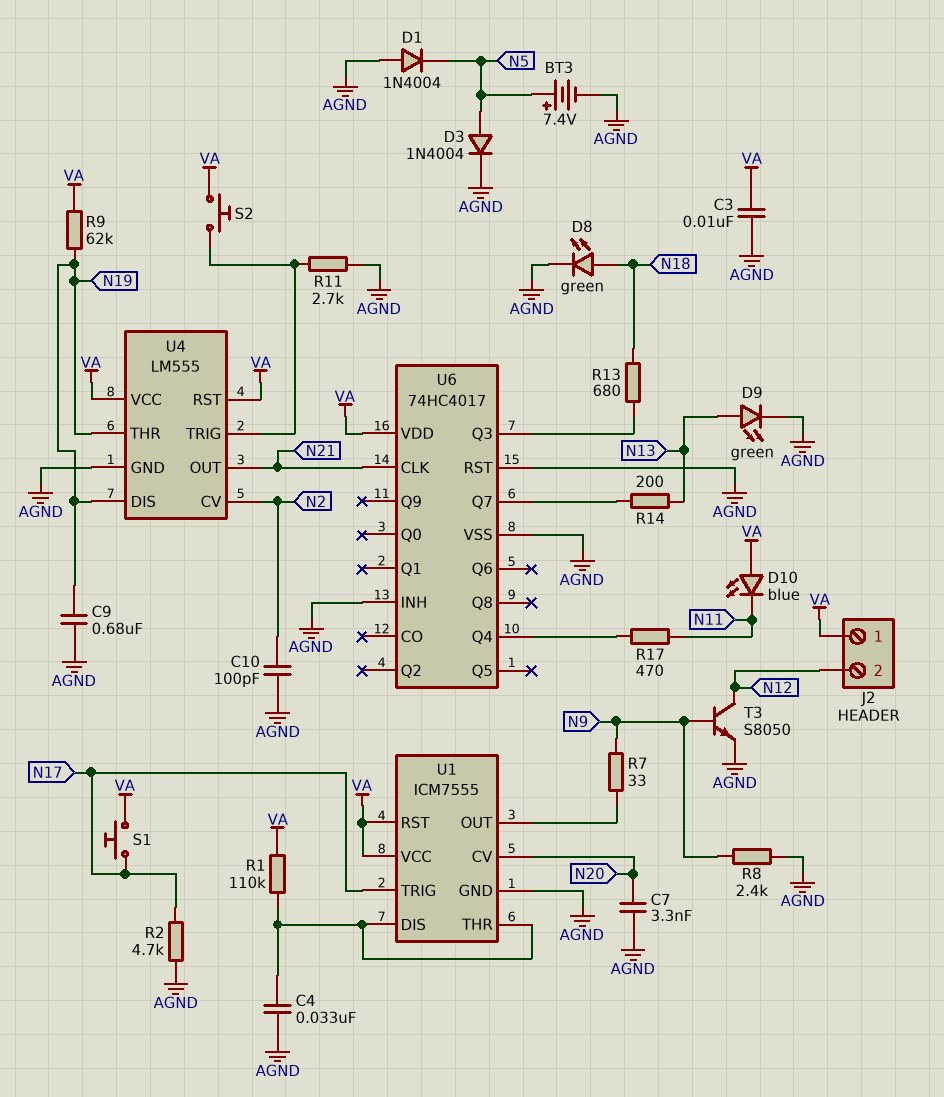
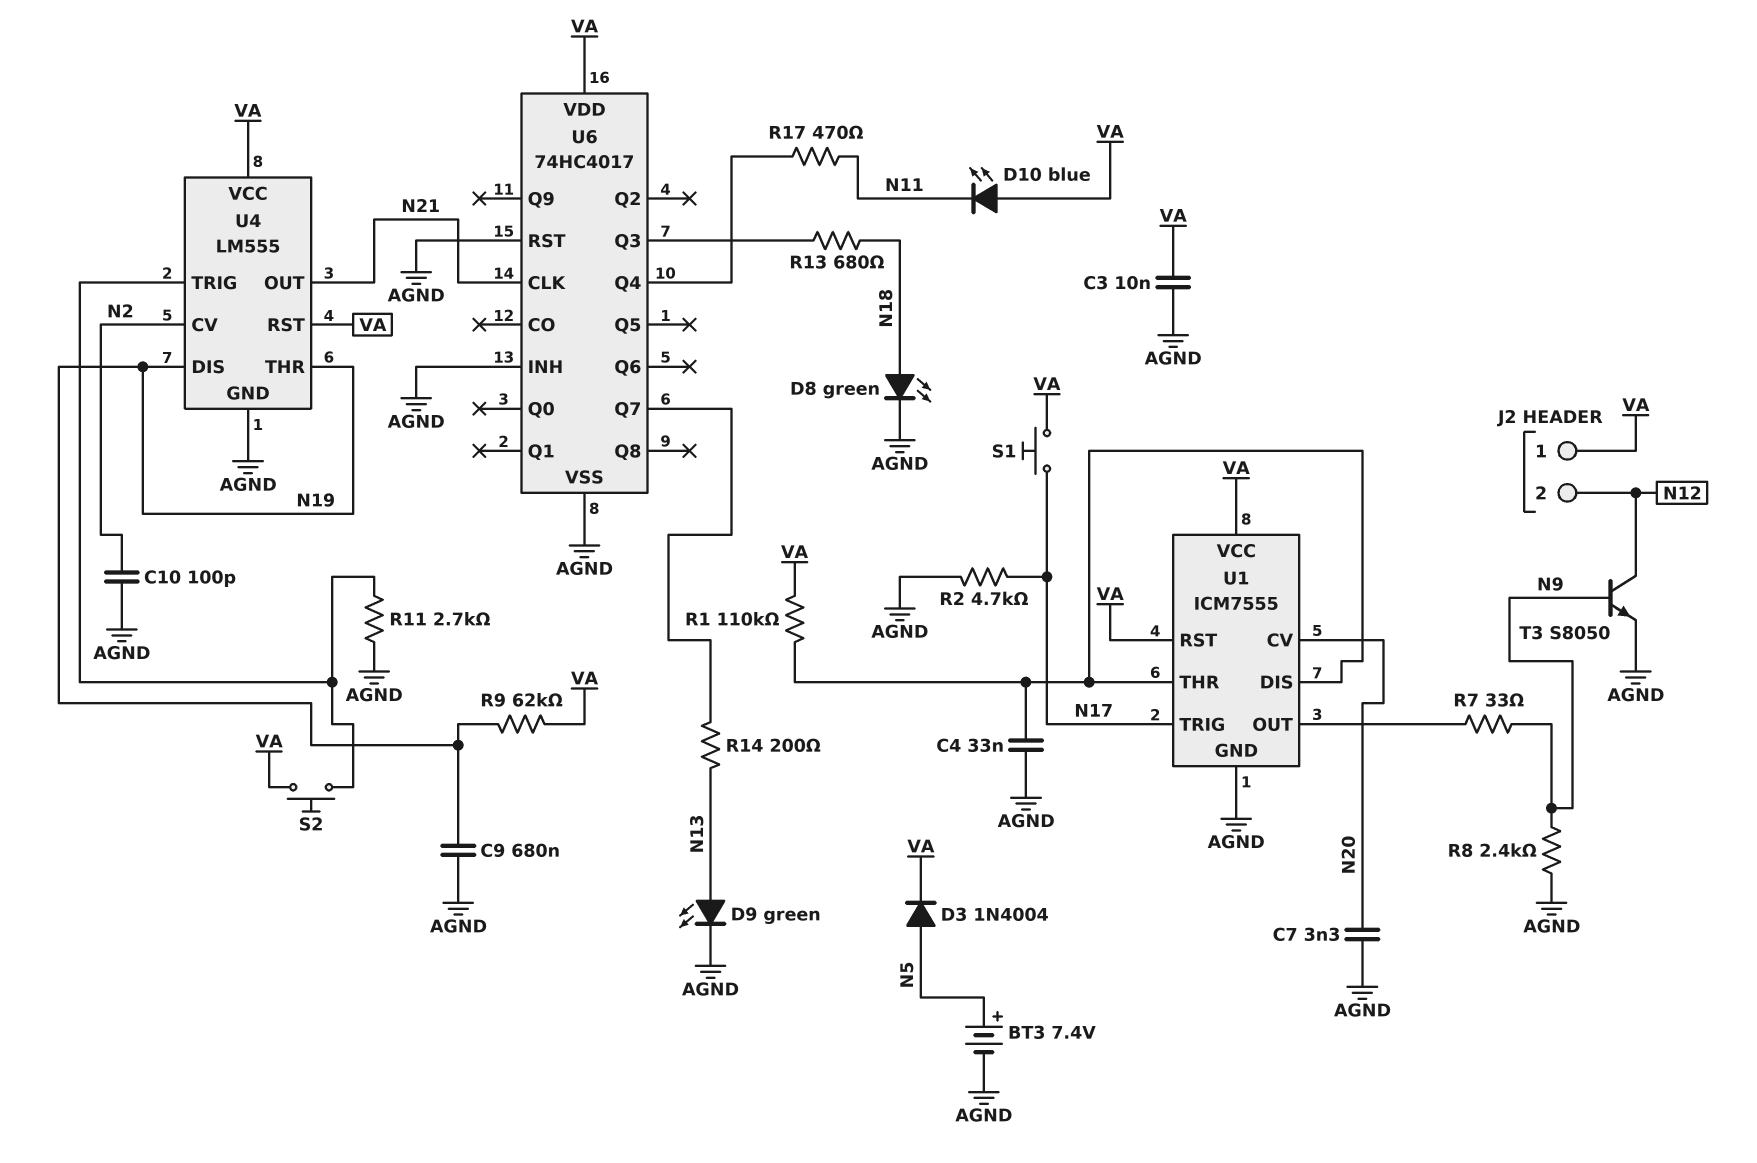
D1: diode 1N4004 (A AGND, K N5) -> none
D3: diode 1N4004 (A N5, K AGND) -> diode 1N4004 (A N5, K VA)

